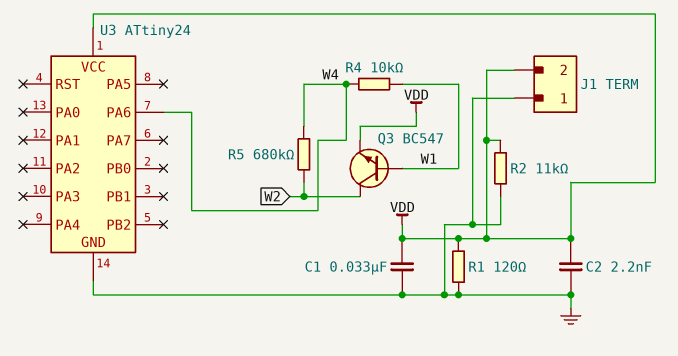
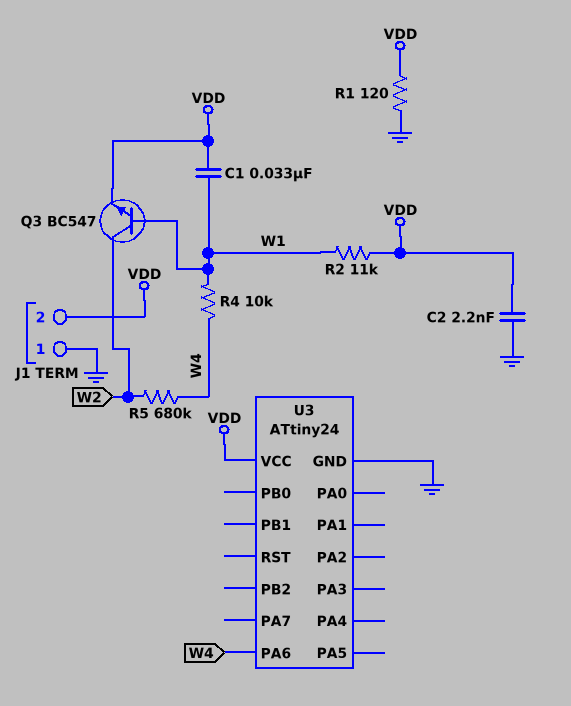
C1: 33nF (GND, VDD) -> 33nF (VDD, W1)
R2: 11k (GND, VDD) -> 11k (VDD, W1)

